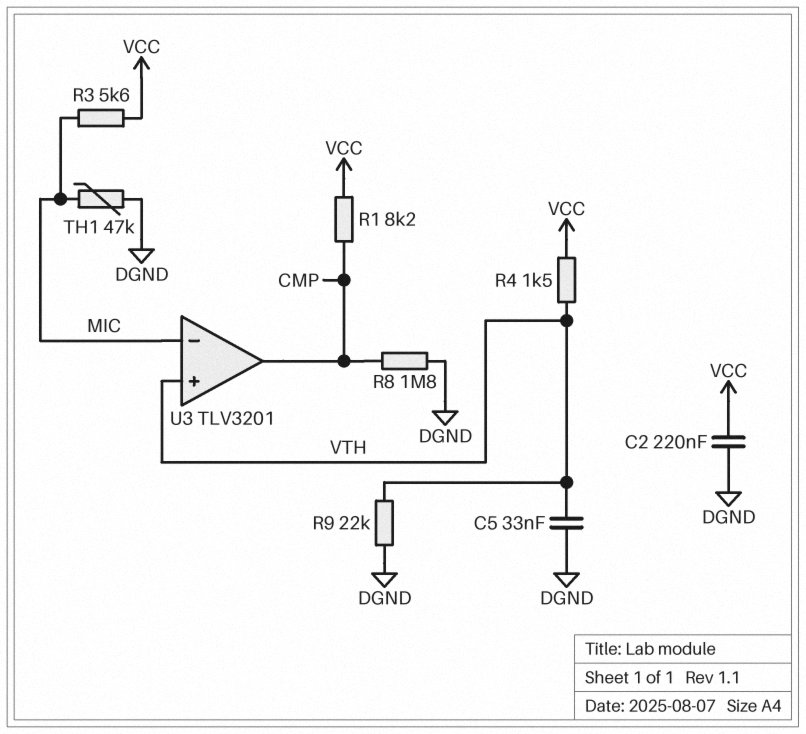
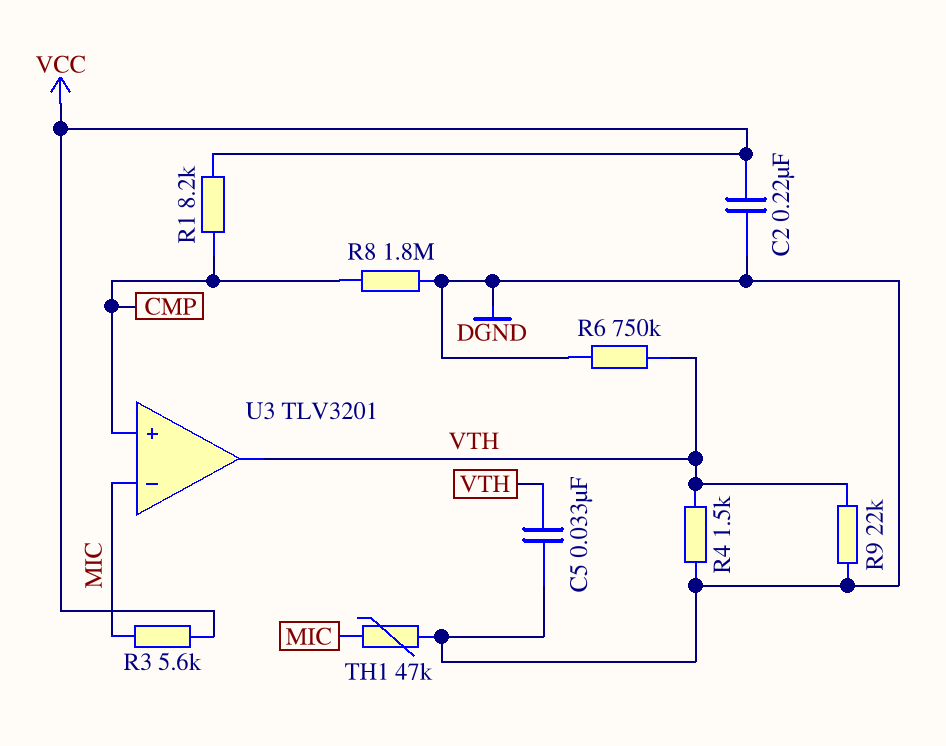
R4: 1.5k (VCC, VTH) -> 1.5k (DGND, VTH)
R6: none -> 750k (DGND, VTH)
U3 pin in+: VTH -> CMP
U3 pin out: CMP -> VTH

